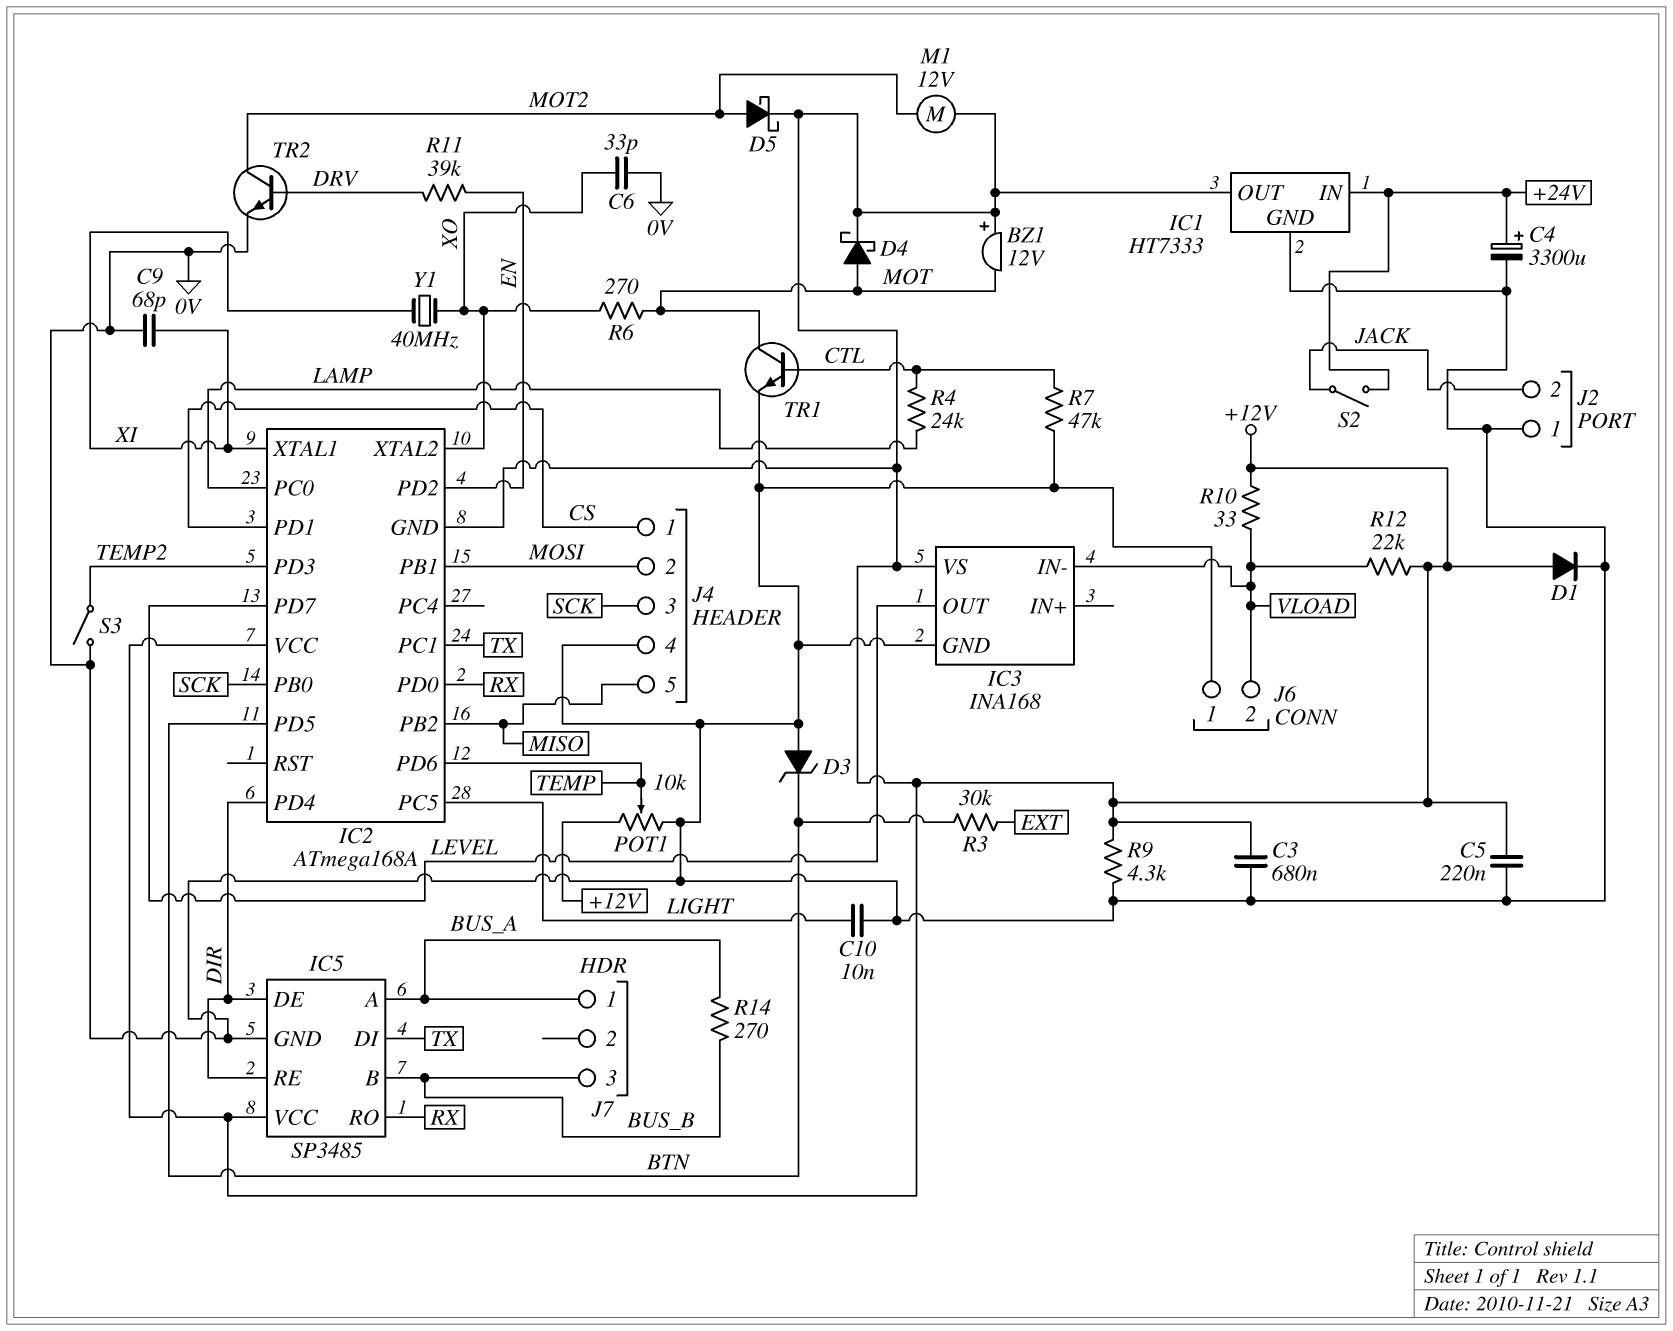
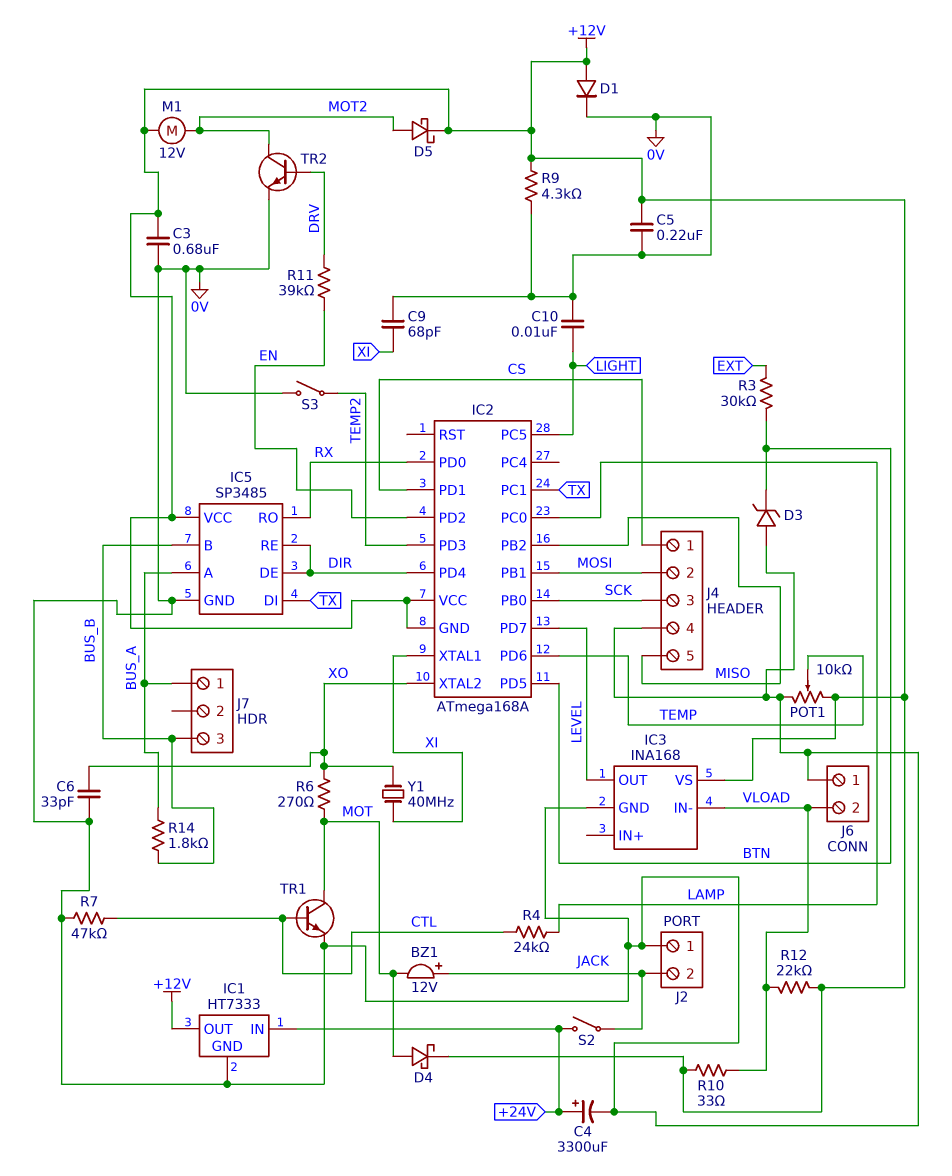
BZ1: buzzer 12V (plus +12V, minus MOT) -> buzzer 12V (plus JACK, minus MOT)
R14: 270 (BUS_A, BUS_B) -> 1.8k (BUS_A, BUS_B)

